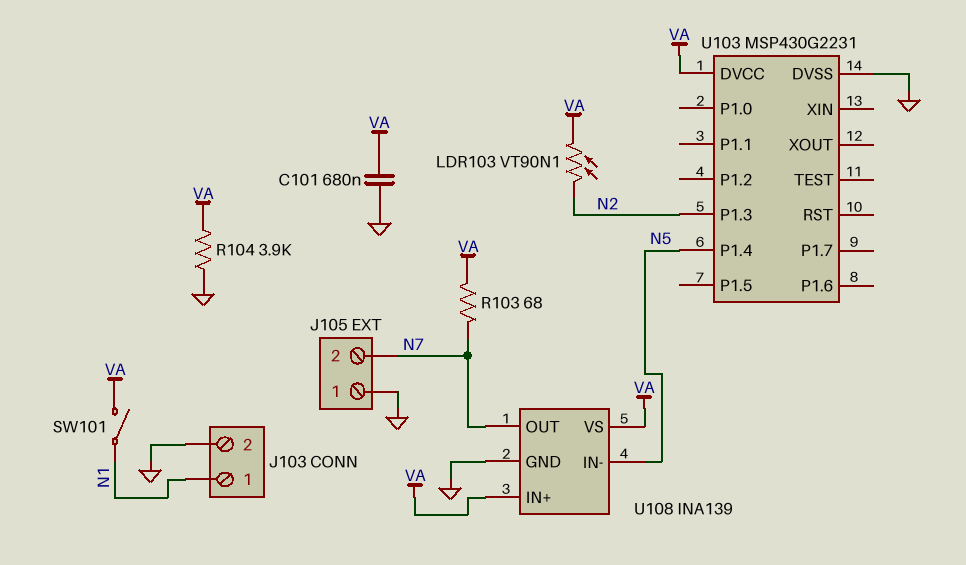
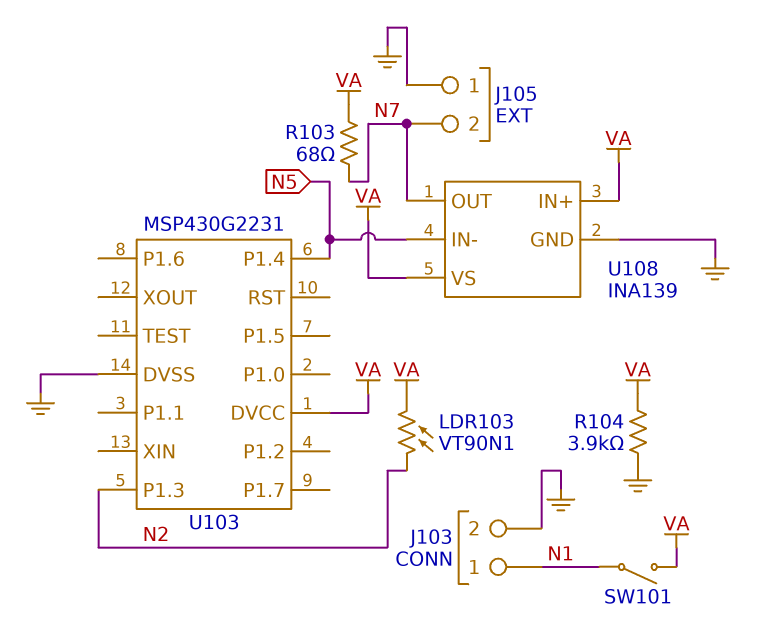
C101: 680nF (GND, VA) -> none

